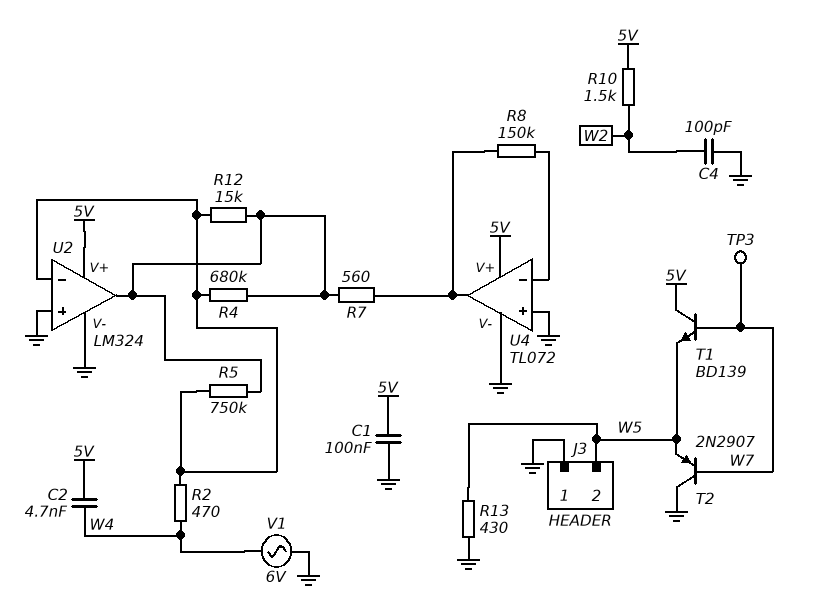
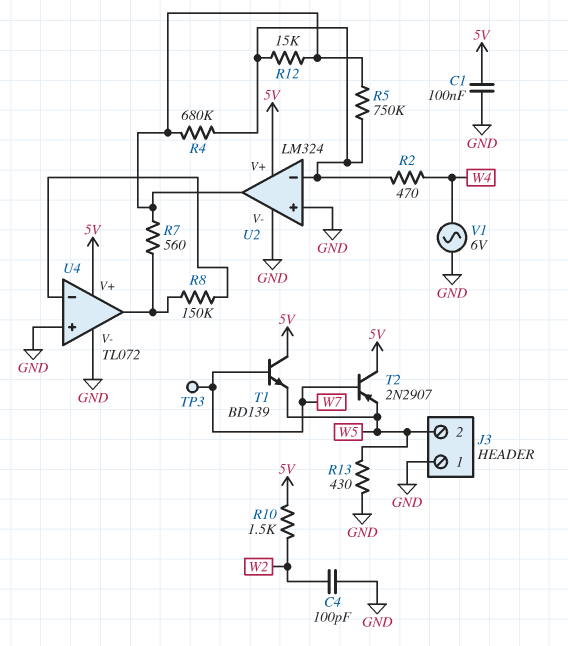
C2: 4.7nF (5V, W4) -> none
T2: PNP 2N2907 (B W7, C GND, E W5) -> PNP 2N2907 (B W7, C 5V, E W5)

